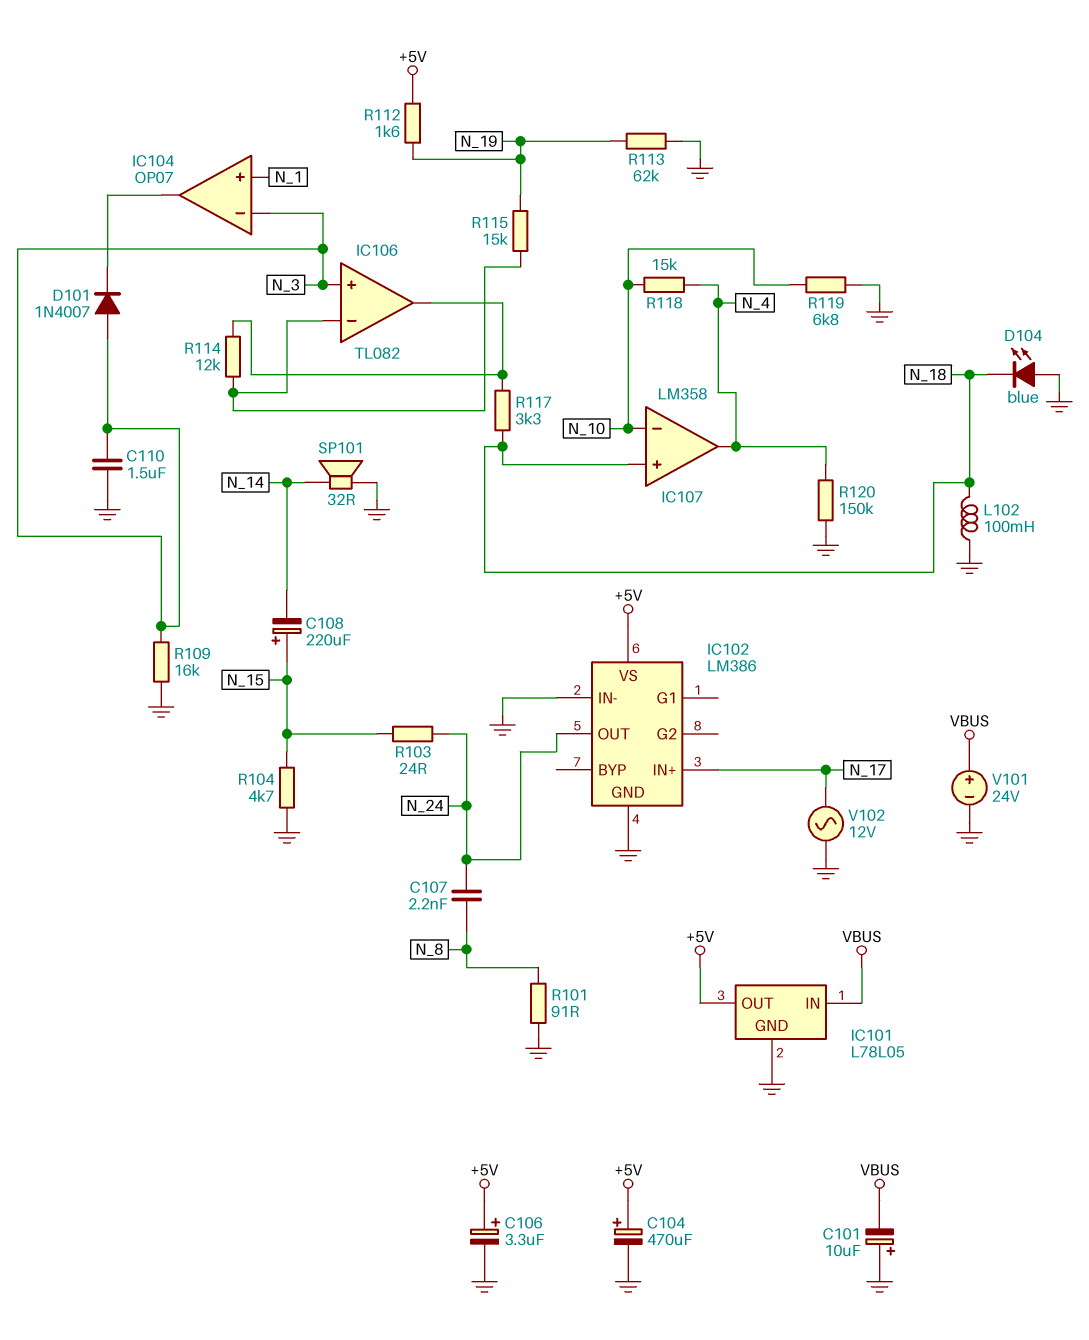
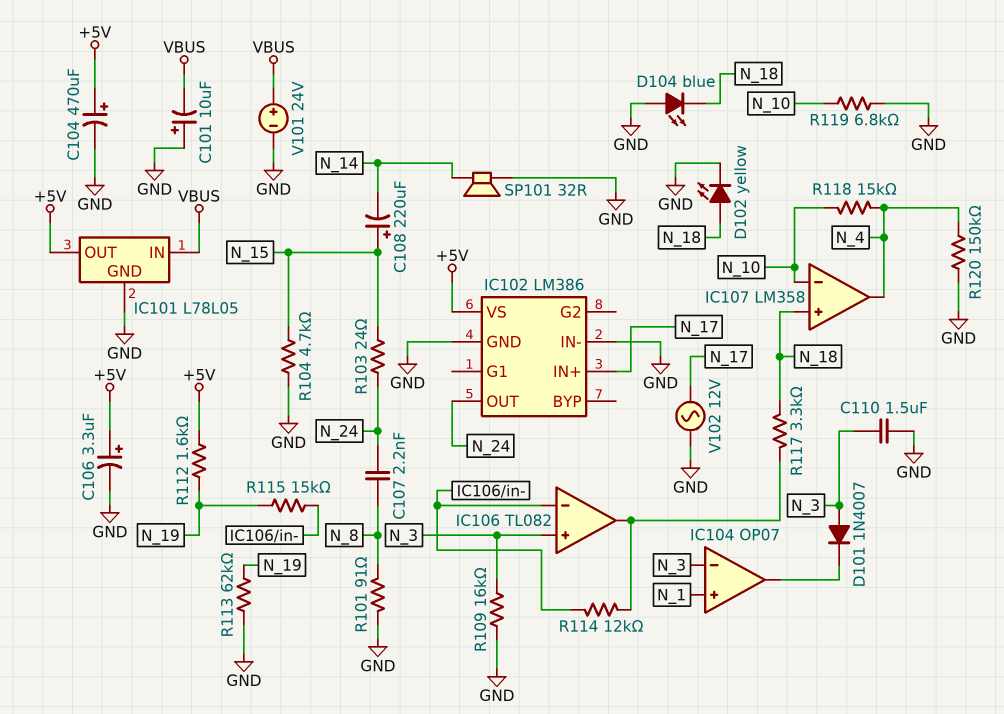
D102: none -> LED yellow (A N_18, K GND)
L102: 100mH (GND, N_18) -> none

